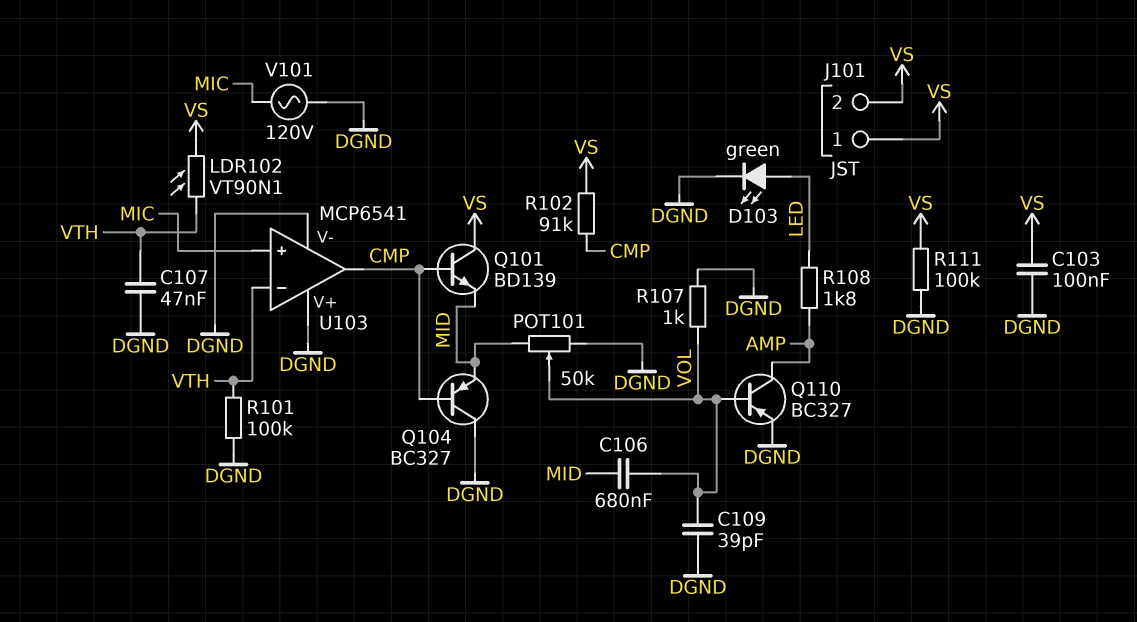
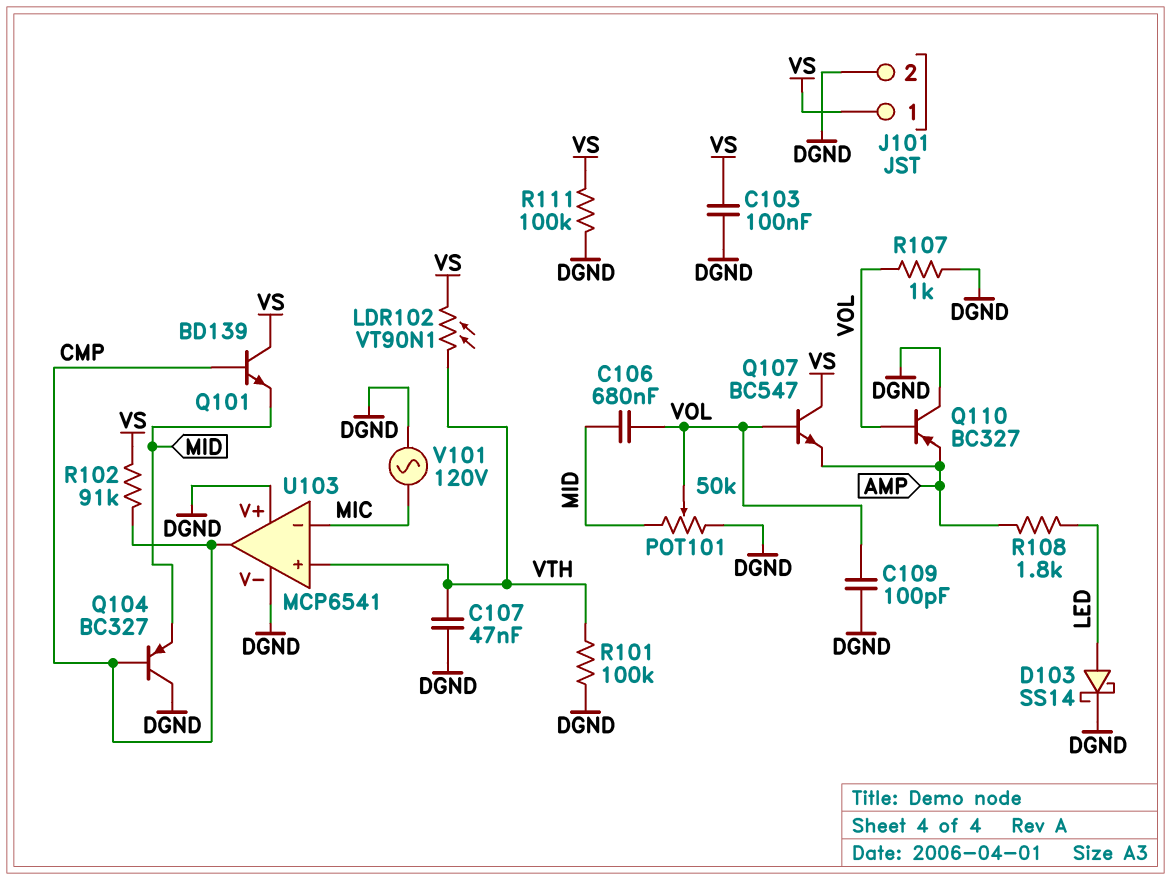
C109: 39pF (DGND, VOL) -> 100pF (DGND, VOL)
D103: LED green (A LED, K DGND) -> schottky SS14 (A LED, K DGND)
J101 pin 2: VS -> DGND
Q107: none -> NPN BC547 (B VOL, C VS, E AMP)
Q110: PNP BC327 (B VOL, C AMP, E DGND) -> PNP BC327 (B VOL, C DGND, E AMP)
U103 pin in+: MIC -> VTH
U103 pin in-: VTH -> MIC

